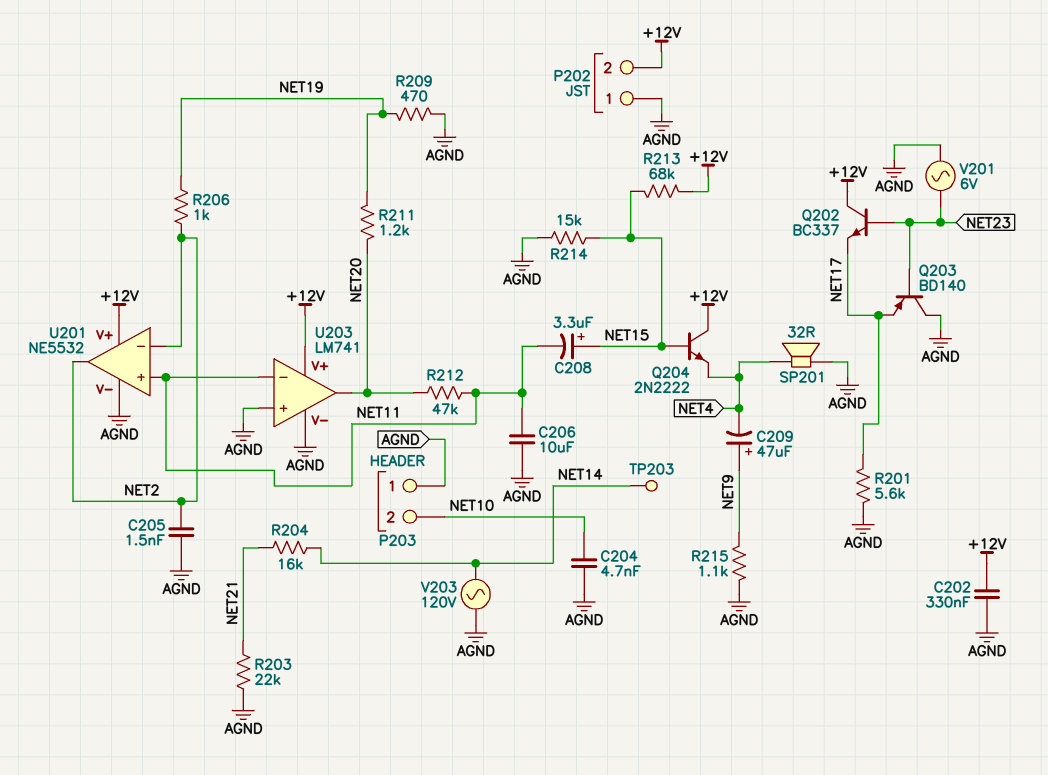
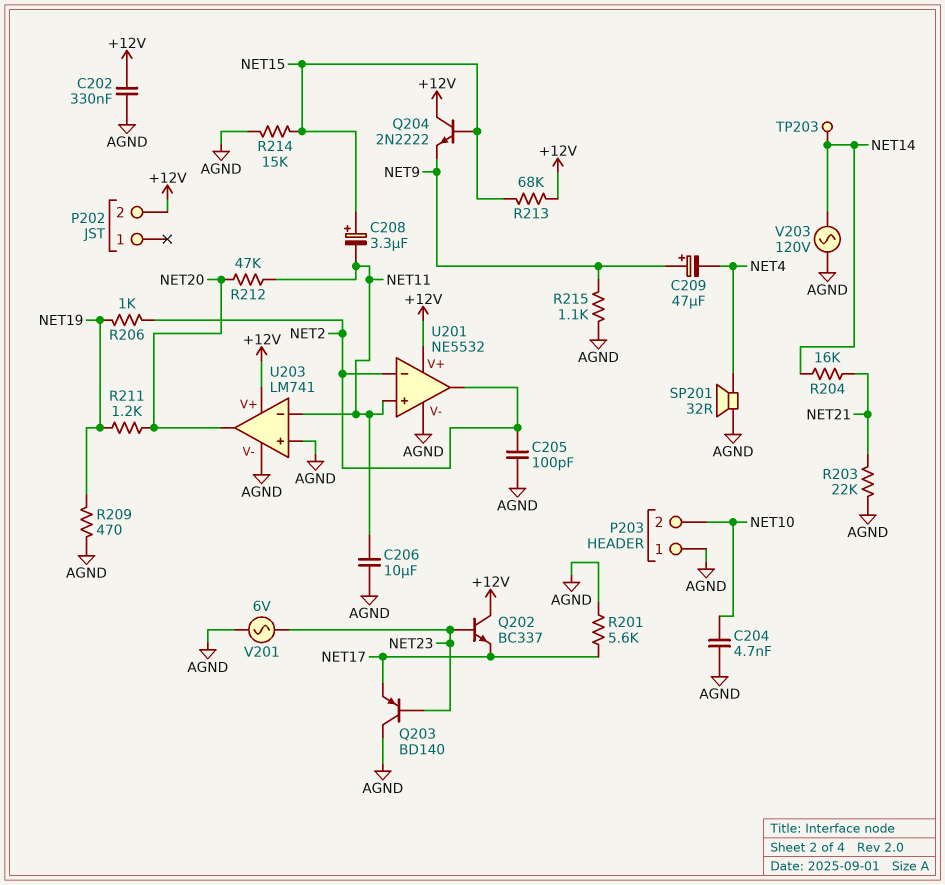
C205: 1.5nF (AGND, NET2) -> 100pF (AGND, NET2)
P202 pin 1: AGND -> none
Q204: NPN 2N2222 (B NET15, C +12V, E NET4) -> NPN 2N2222 (B NET15, C +12V, E NET9)

